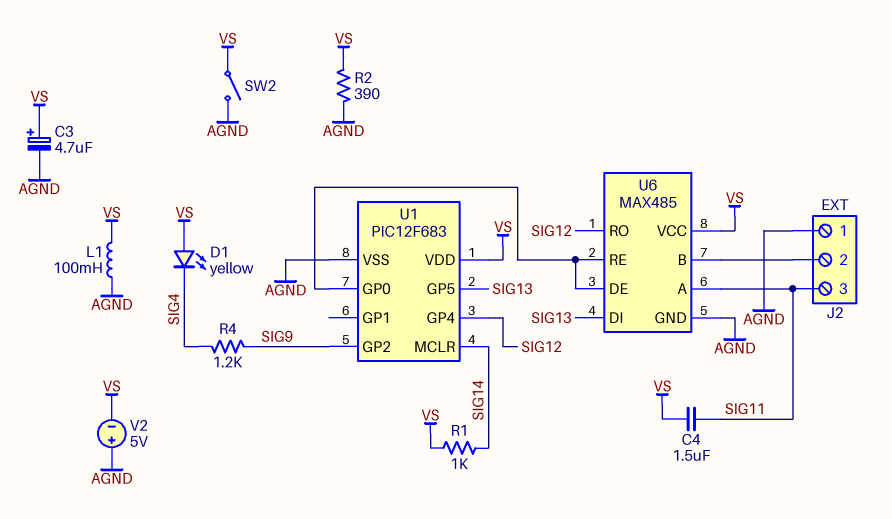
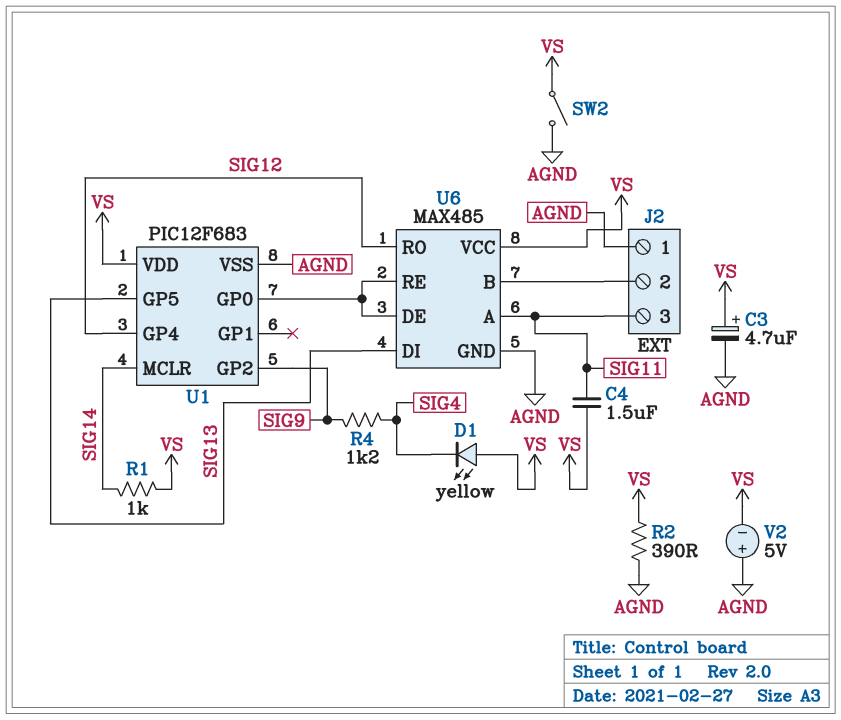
L1: 100mH (AGND, VS) -> none

